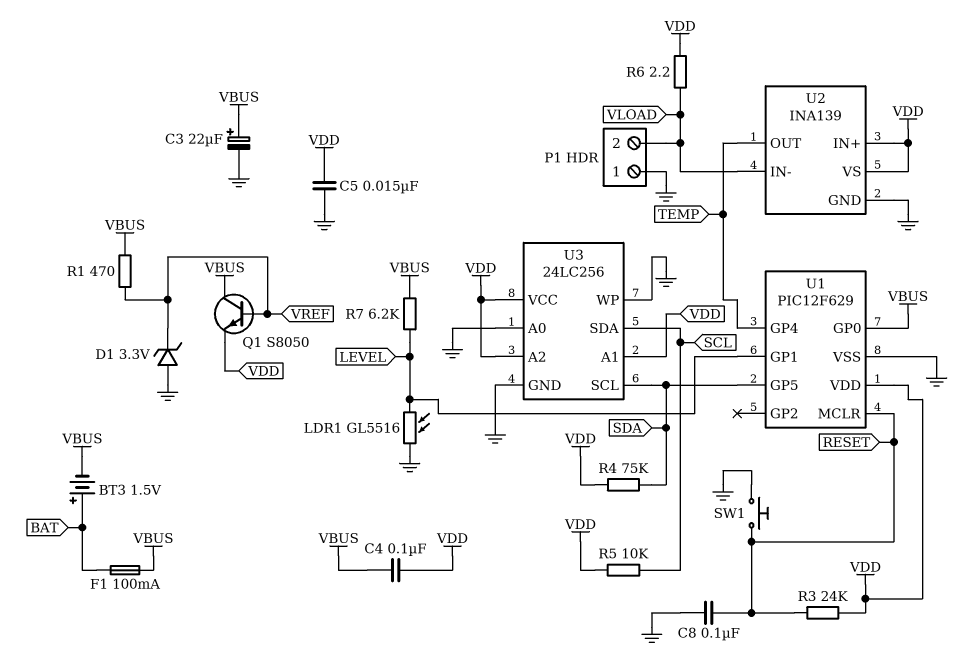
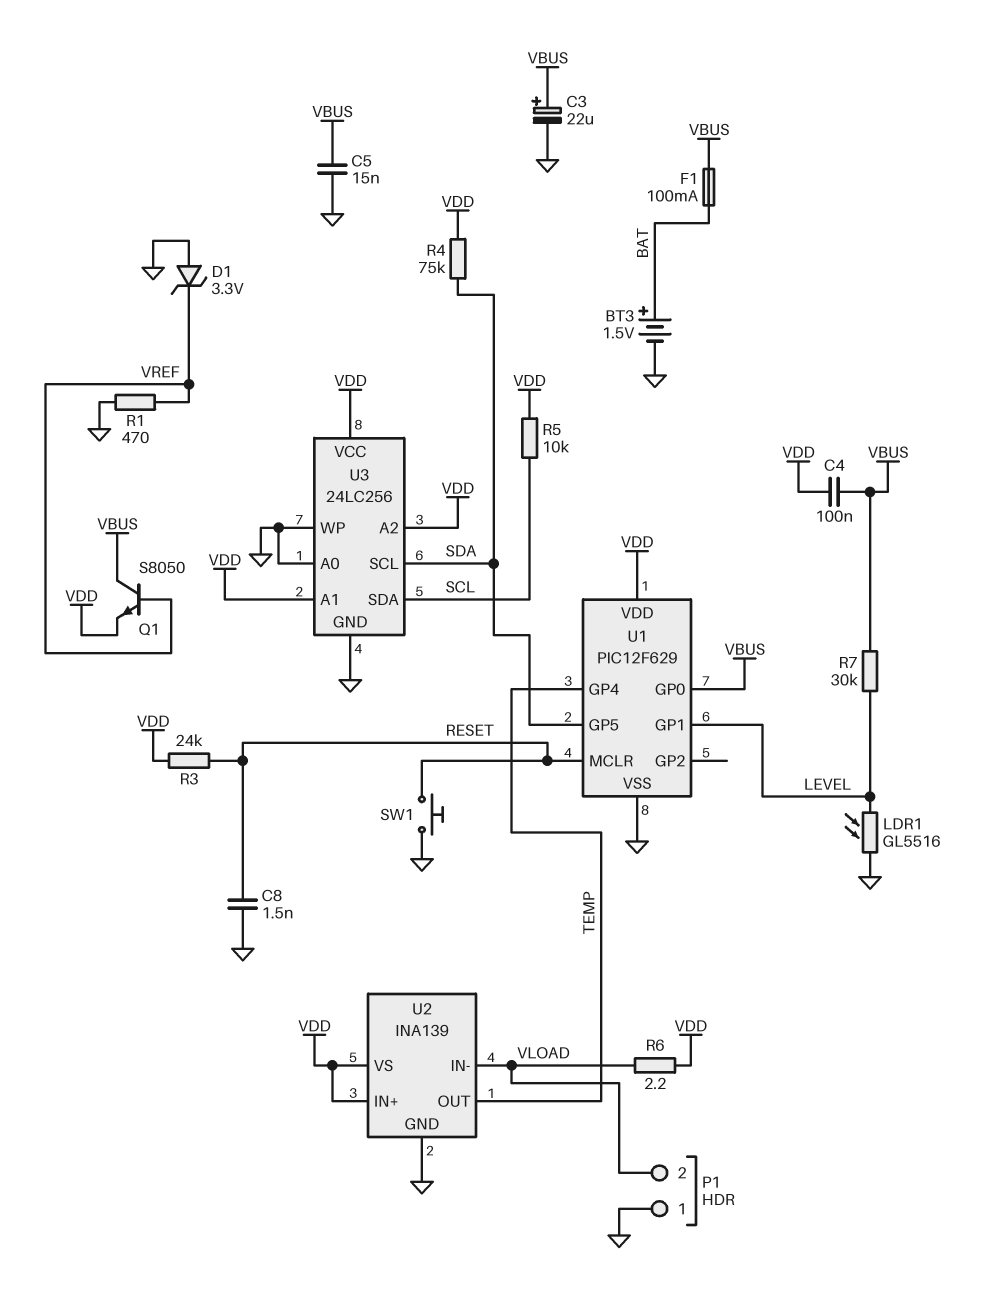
BT3: 1.5V (plus BAT, minus VBUS) -> 1.5V (plus BAT, minus GND)
C5: 15nF (GND, VDD) -> 15nF (GND, VBUS)
C8: 100nF (GND, RESET) -> 1.5nF (GND, RESET)
R1: 470 (VBUS, VREF) -> 470 (GND, VREF)
R7: 6.2k (LEVEL, VBUS) -> 30k (LEVEL, VBUS)

